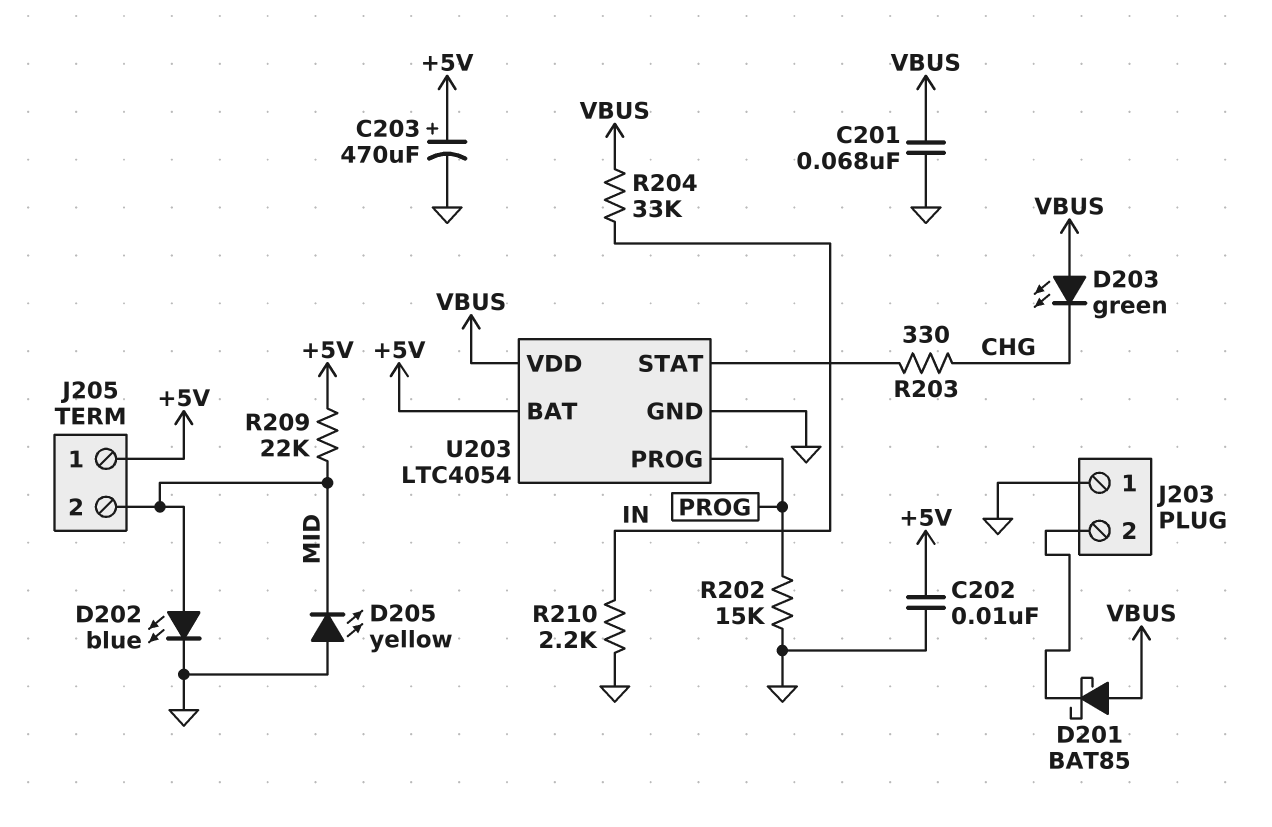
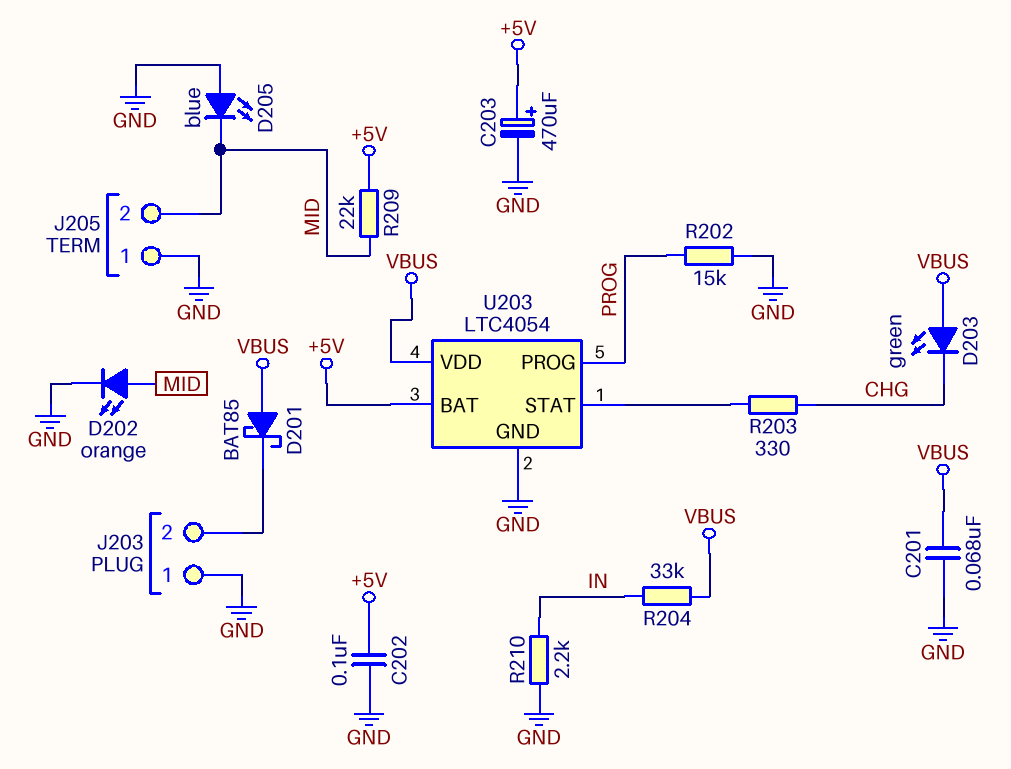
C202: 10nF (+5V, GND) -> 100nF (+5V, GND)
D202: LED blue (A MID, K GND) -> LED orange (A MID, K GND)
D205: LED yellow (A GND, K MID) -> LED blue (A GND, K MID)
J205 pin 1: +5V -> GND

